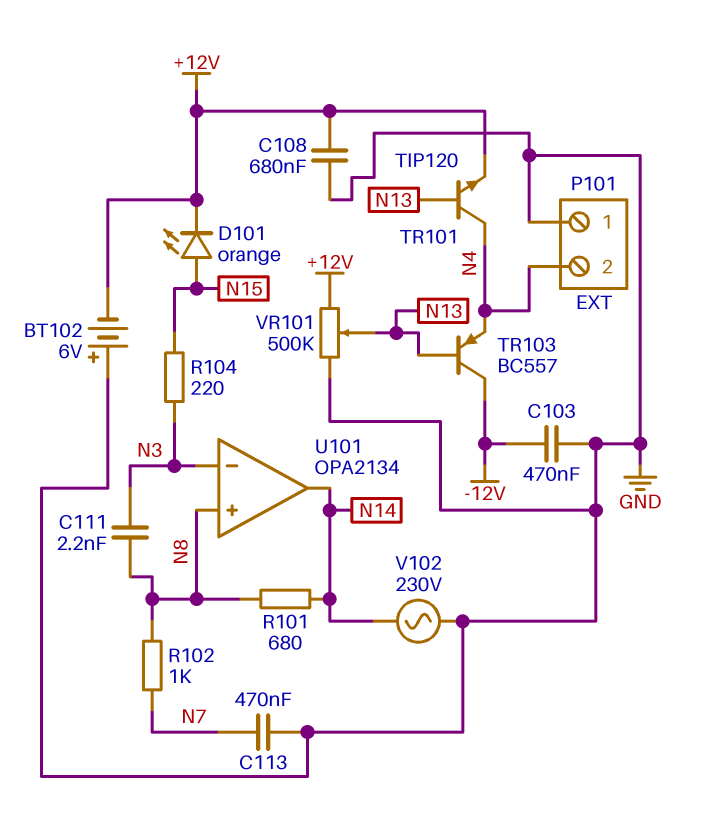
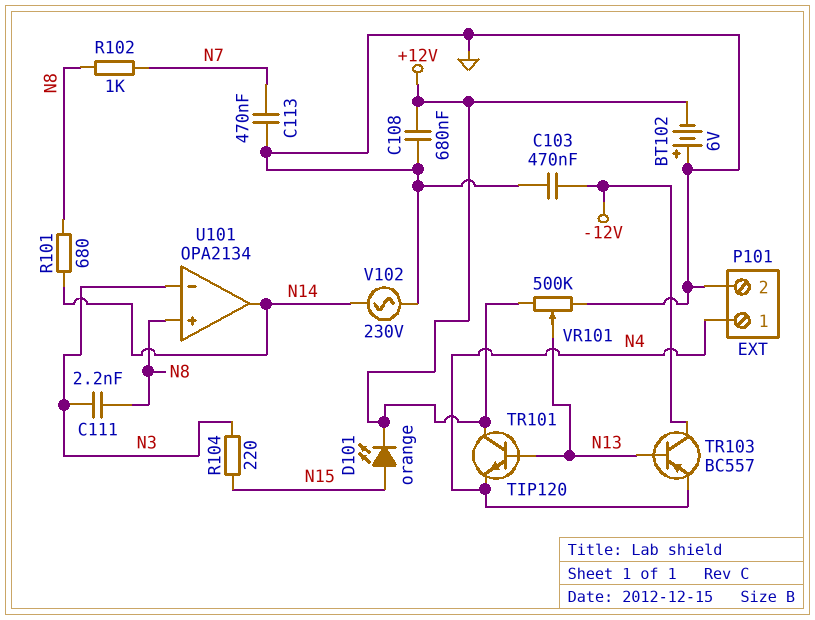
P101 pin 1: GND -> N4
P101 pin 2: N4 -> GND
TR101: NPN TIP120 (B N13, C N4, E +12V) -> NPN TIP120 (B N13, C +12V, E N4)

